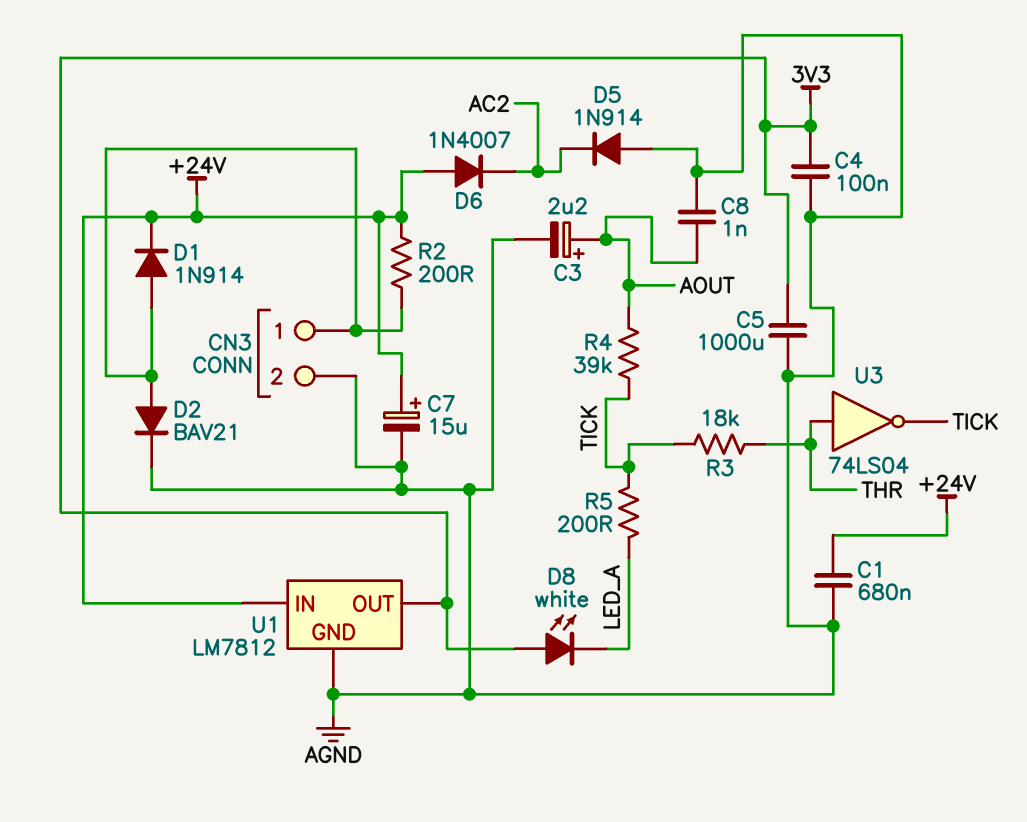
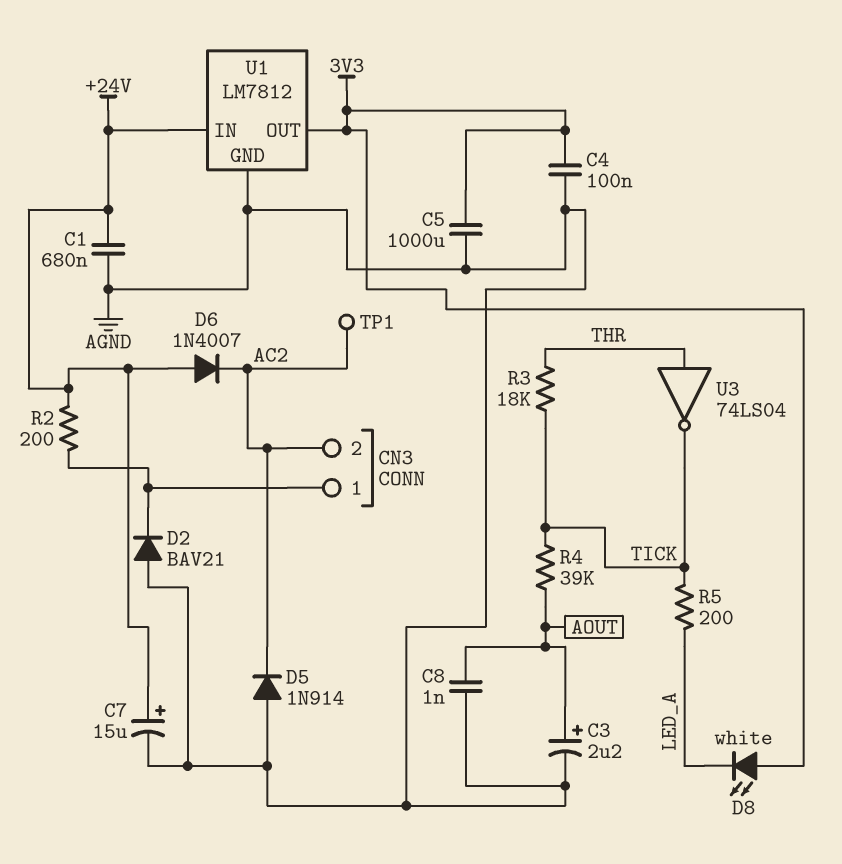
CN3 pin 2: AGND -> AC2
D1: diode 1N914 (A CN3/1, K +24V) -> none
D2: diode BAV21 (A CN3/1, K AGND) -> diode BAV21 (A AGND, K CN3/1)
TP1: none -> test point (AC2)

